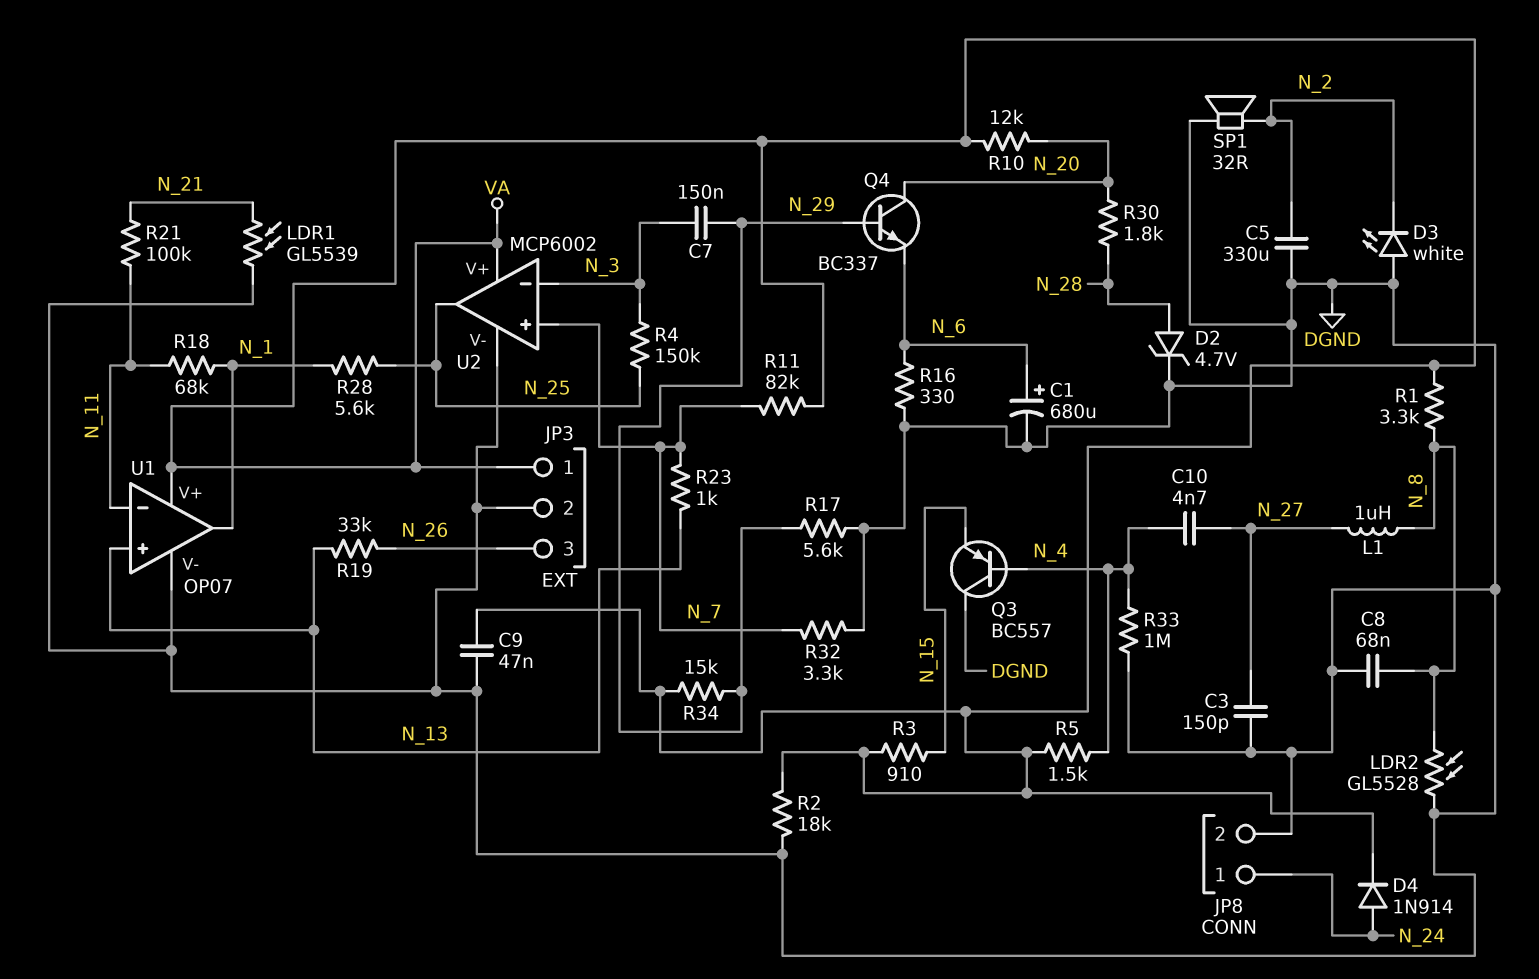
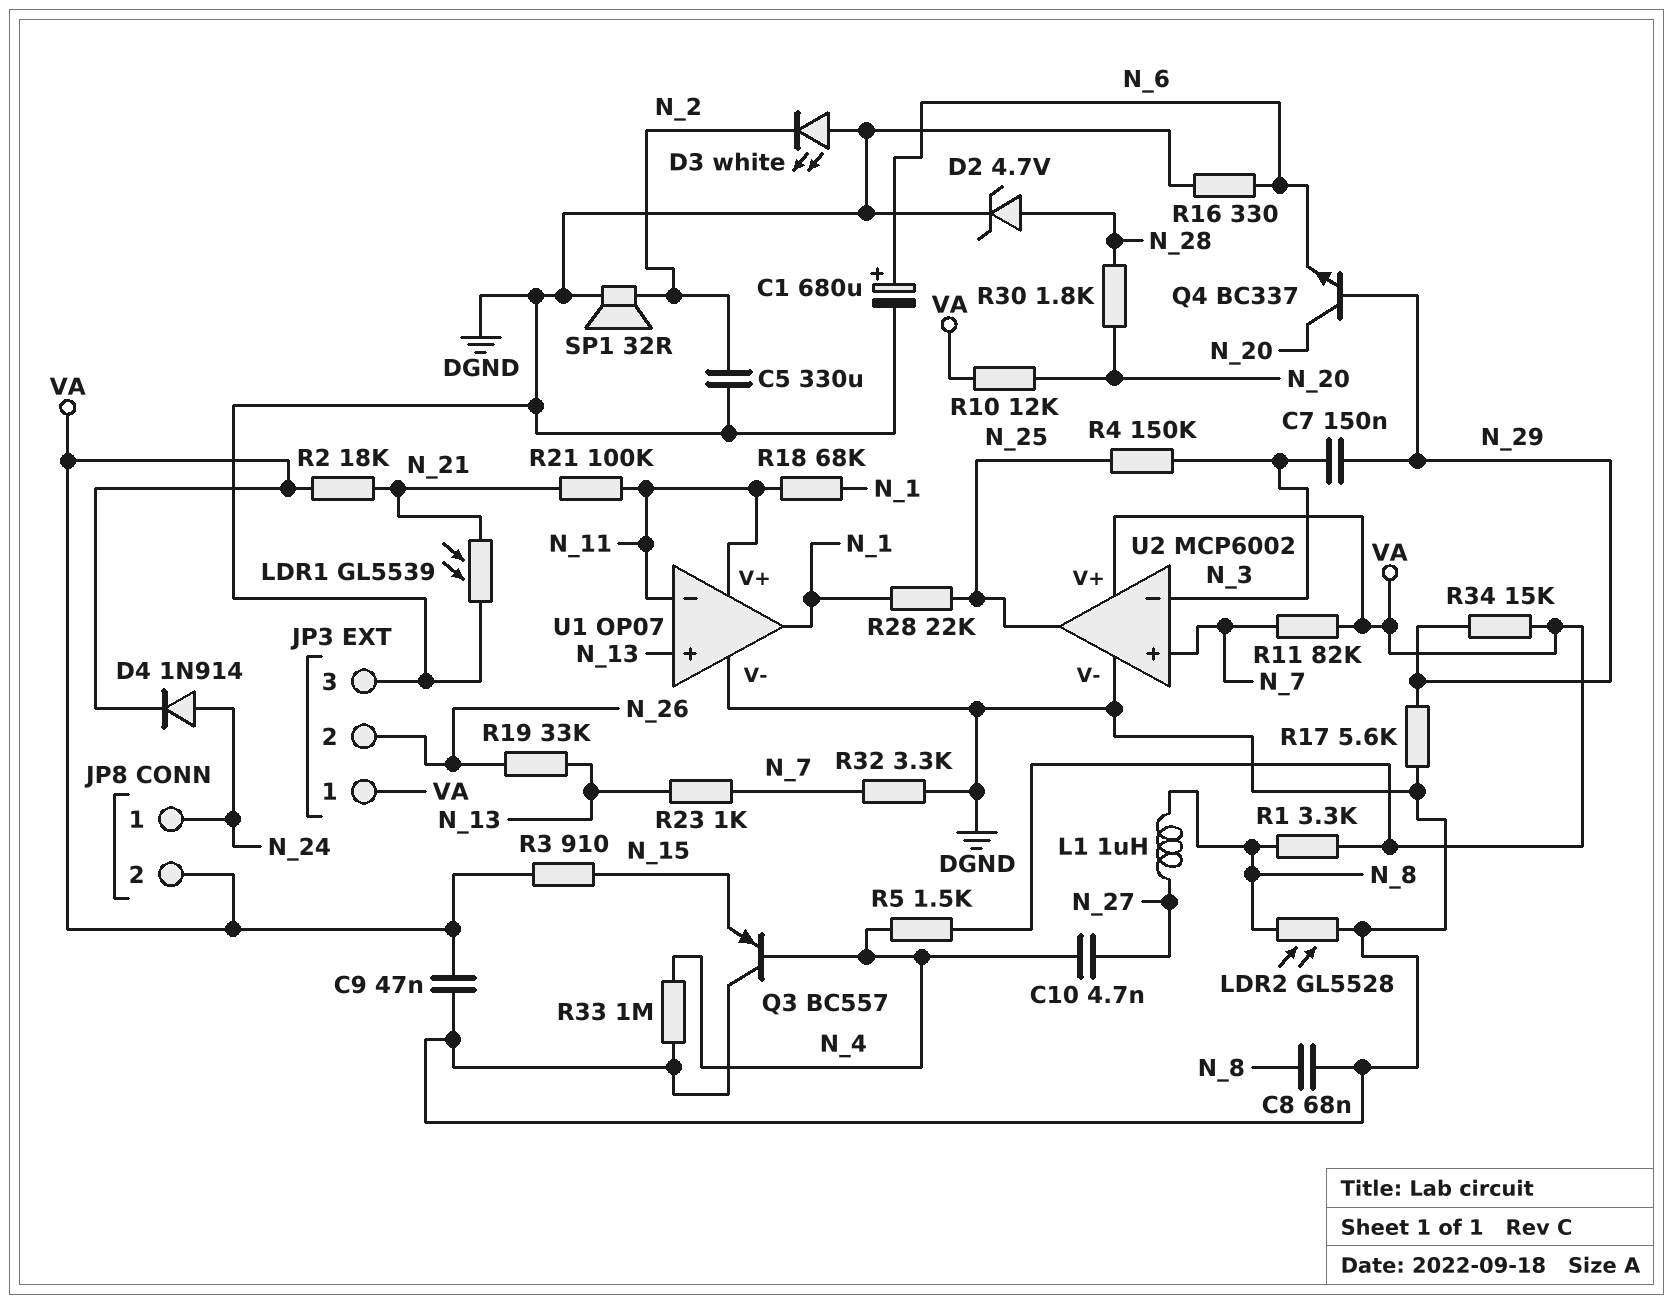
C3: 150pF (DGND, N_27) -> none
JP3 pin 2: DGND -> N_26
JP3 pin 3: N_26 -> DGND
JP8 pin 2: DGND -> VA
R2: 18k (DGND, VA) -> 18k (N_21, VA)
R28: 5.6k (N_1, N_25) -> 22k (N_1, N_25)
U1 pin V+: VA -> N_11

